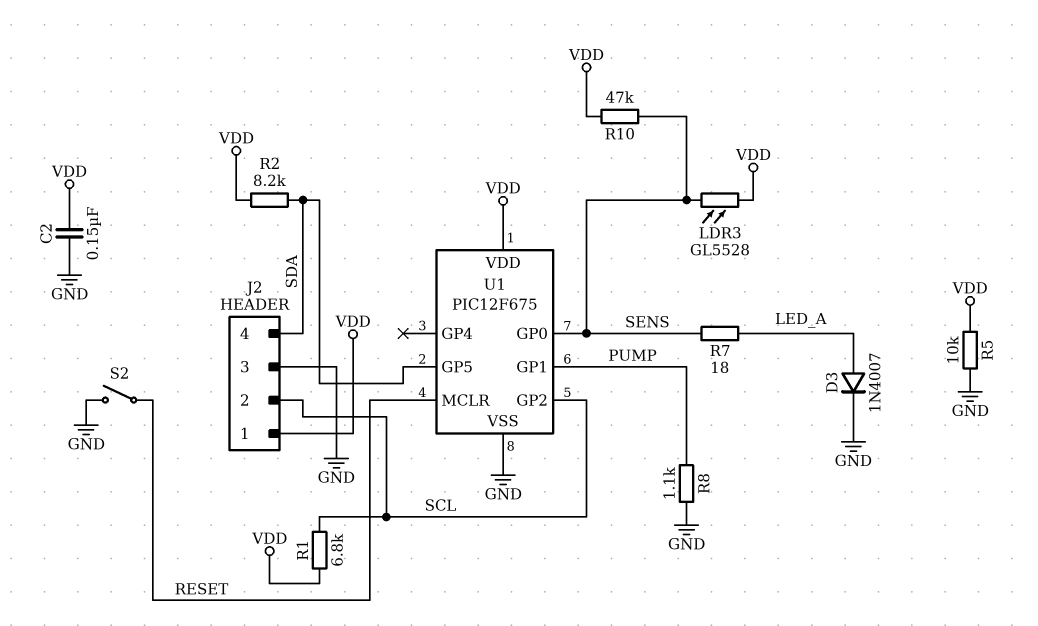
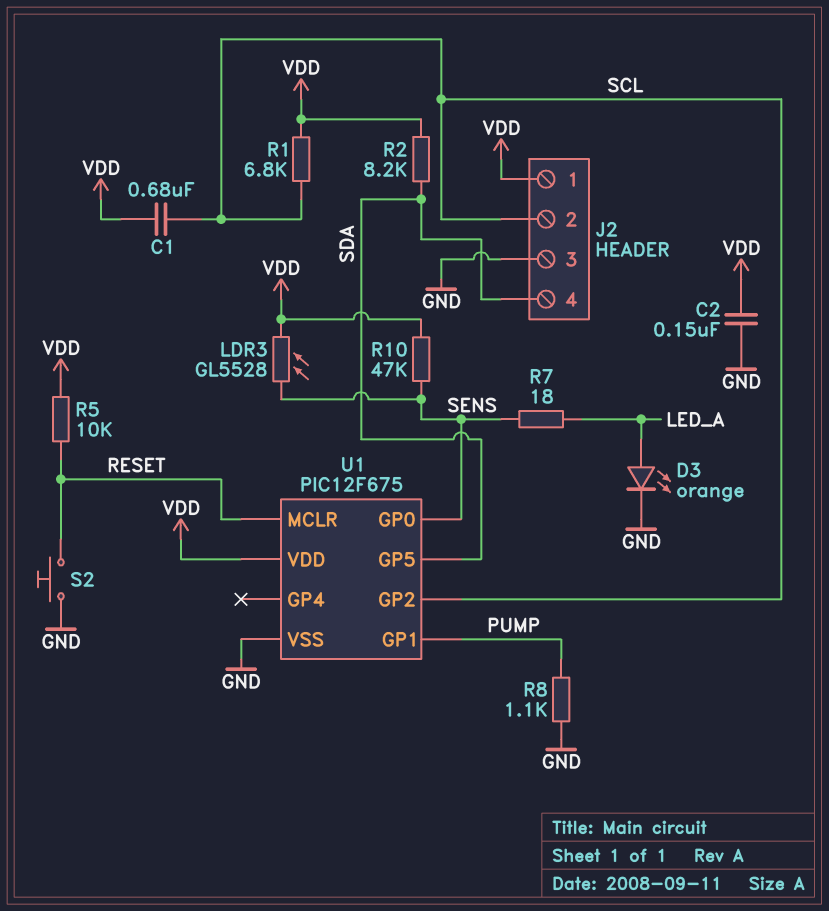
C1: none -> 680nF (SCL, VDD)
D3: diode 1N4007 (A LED_A, K GND) -> LED orange (A LED_A, K GND)
R5: 10k (GND, VDD) -> 10k (RESET, VDD)
S2: switch (GND, RESET) -> button (GND, RESET)

